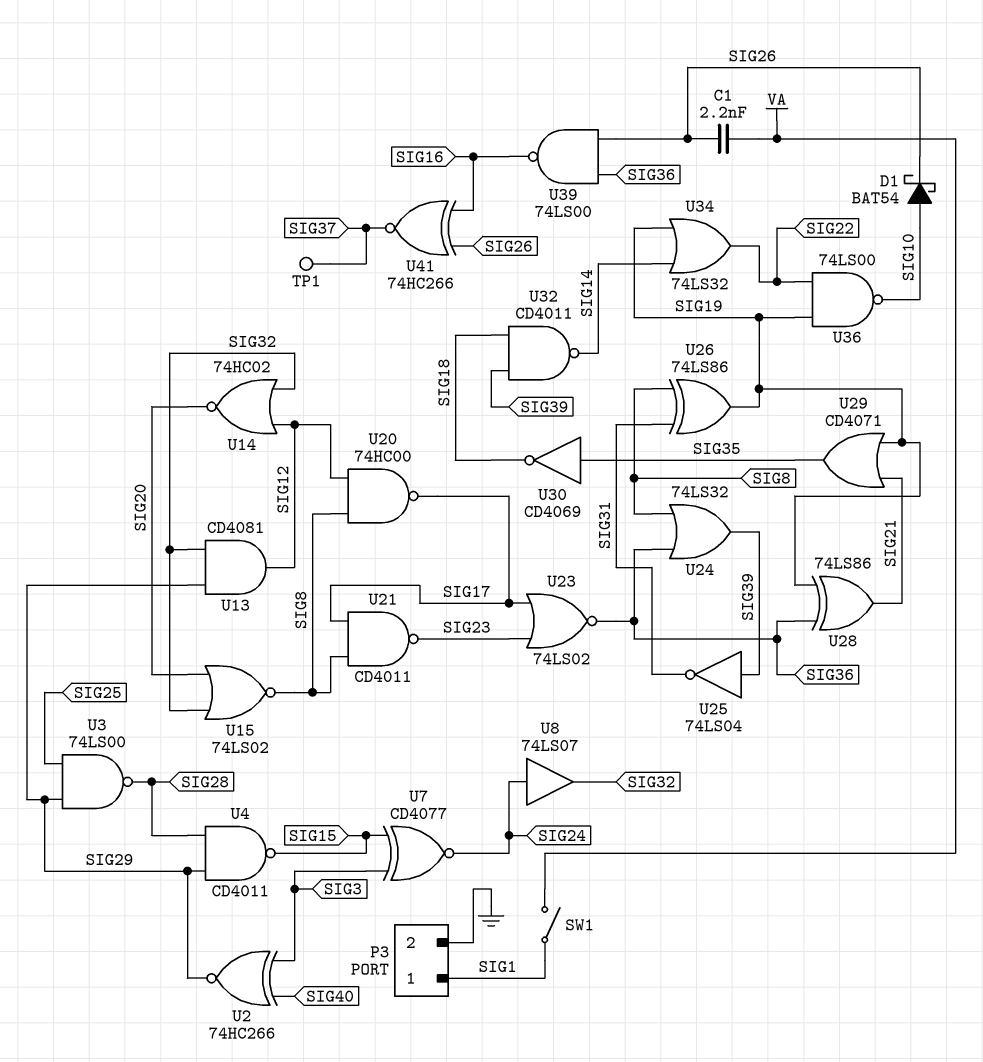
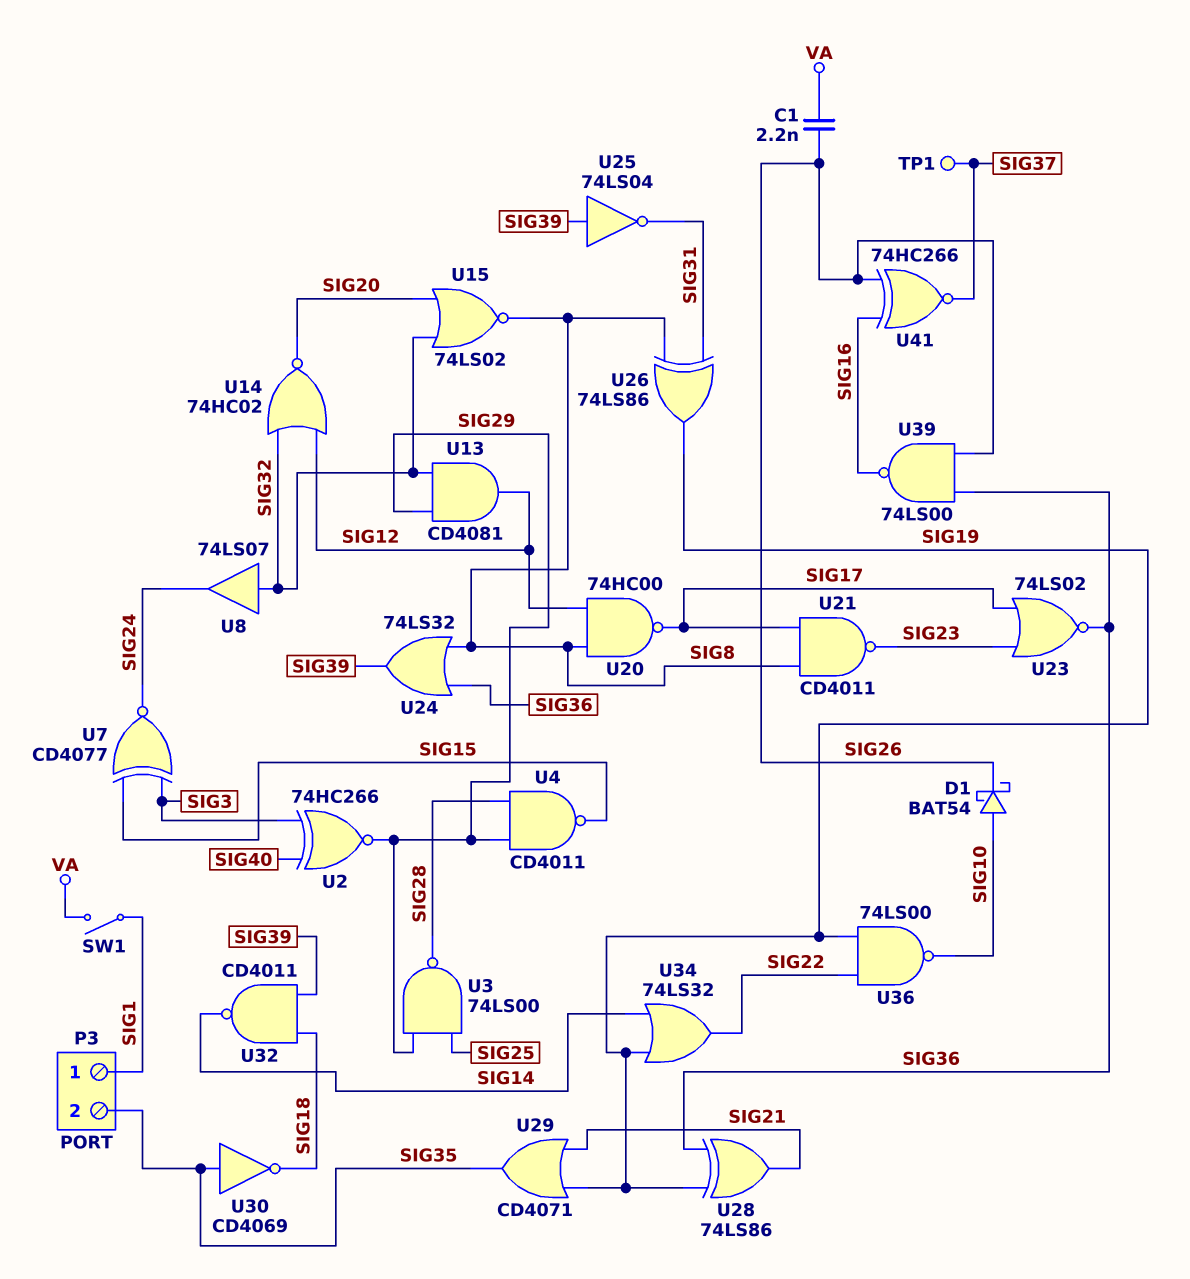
P3 pin 2: GND -> SIG35
U8: buffer 74LS07 (in SIG24, out SIG32) -> buffer 74LS07 (in SIG32, out SIG24)

